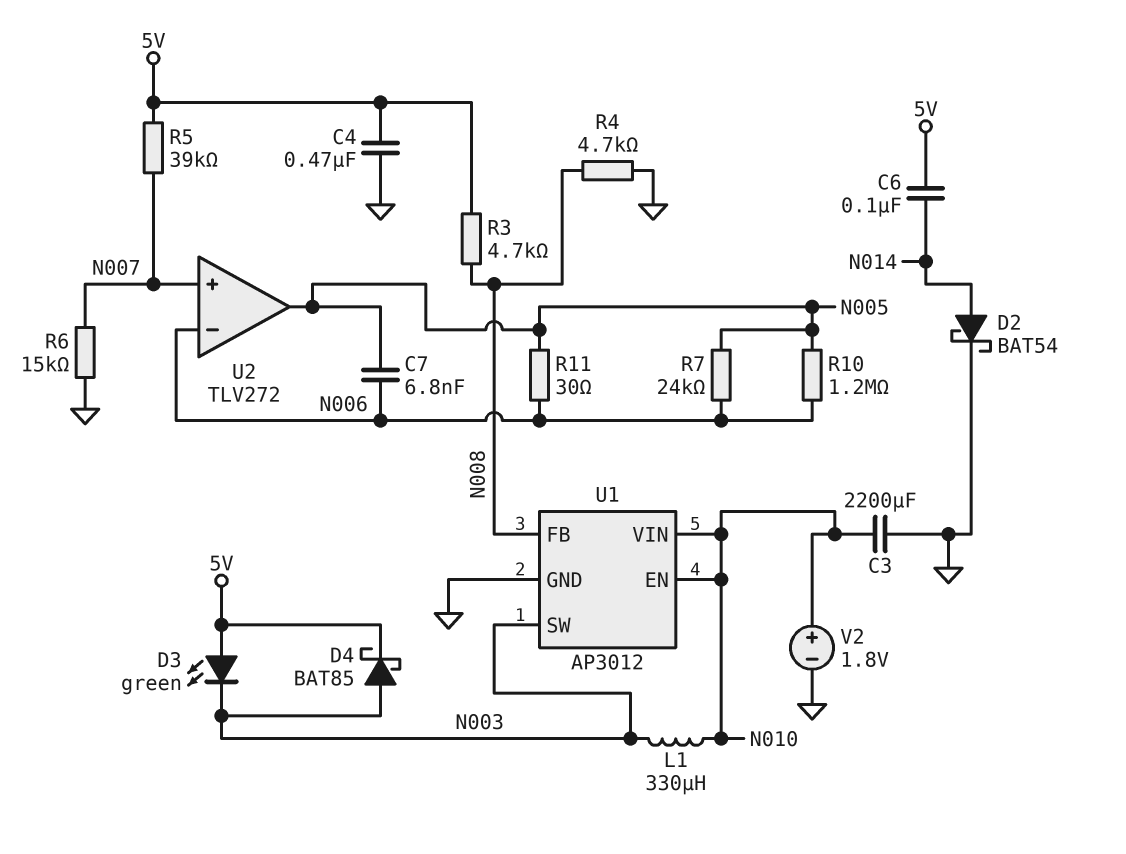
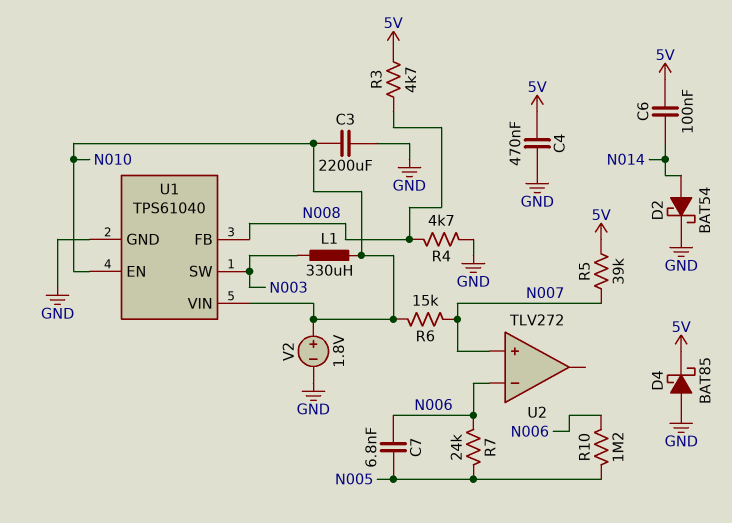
D3: LED green (A 5V, K N003) -> none
D4: schottky BAT85 (A N003, K 5V) -> schottky BAT85 (A GND, K 5V)
R6: 15k (GND, N007) -> 15k (N007, N010)
R11: 30 (N005, N006) -> none
U1: AP3012 -> TPS61040
U2 pin out: N005 -> none

